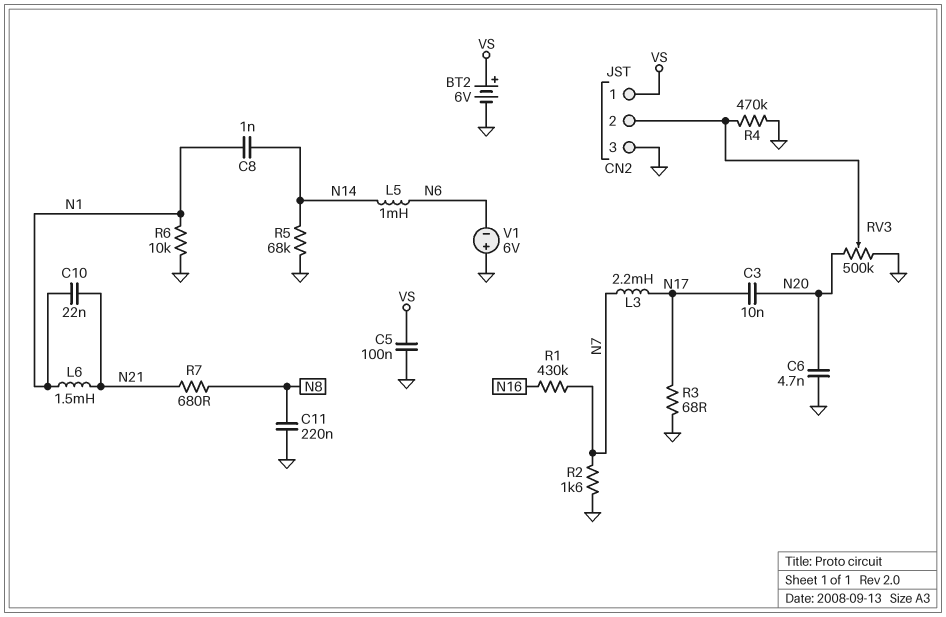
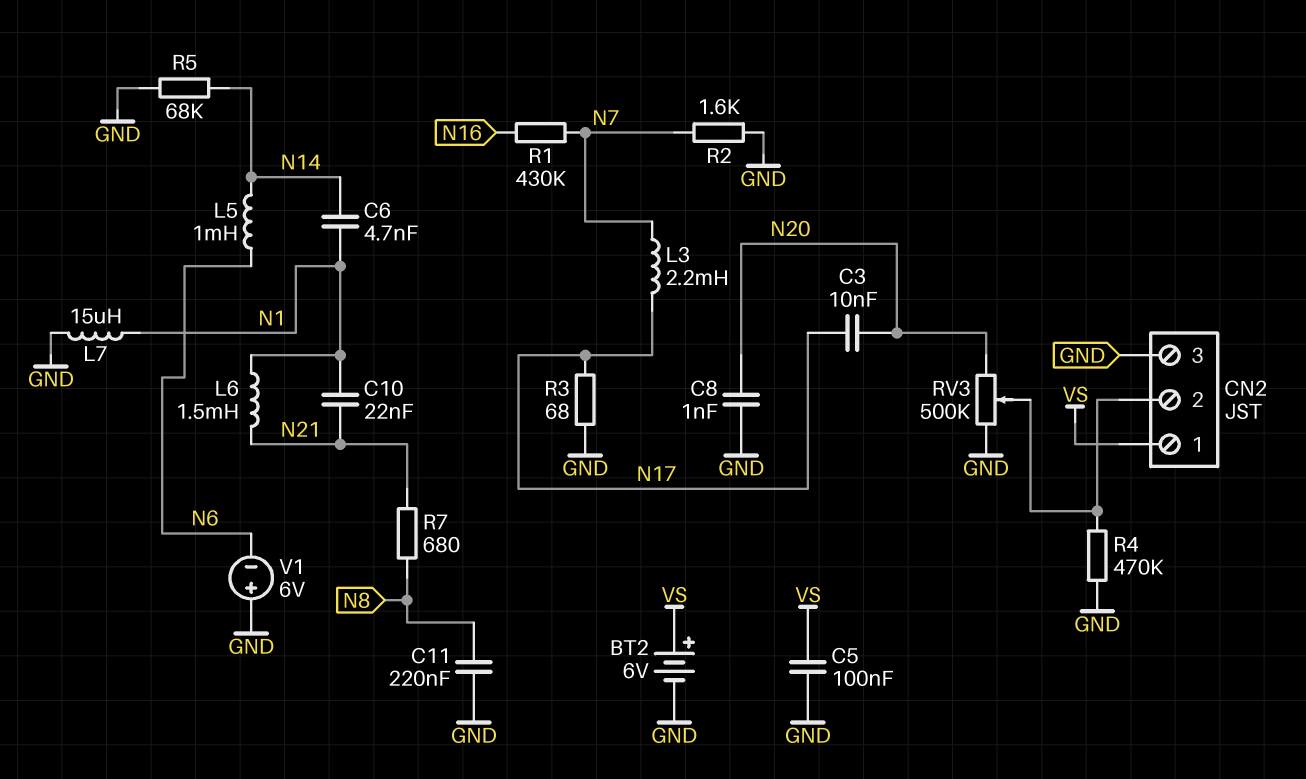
C6: 4.7nF (GND, N20) -> 4.7nF (N1, N14)
C8: 1nF (N1, N14) -> 1nF (GND, N20)
L7: none -> 15uH (GND, N1)
R6: 10k (GND, N1) -> none

